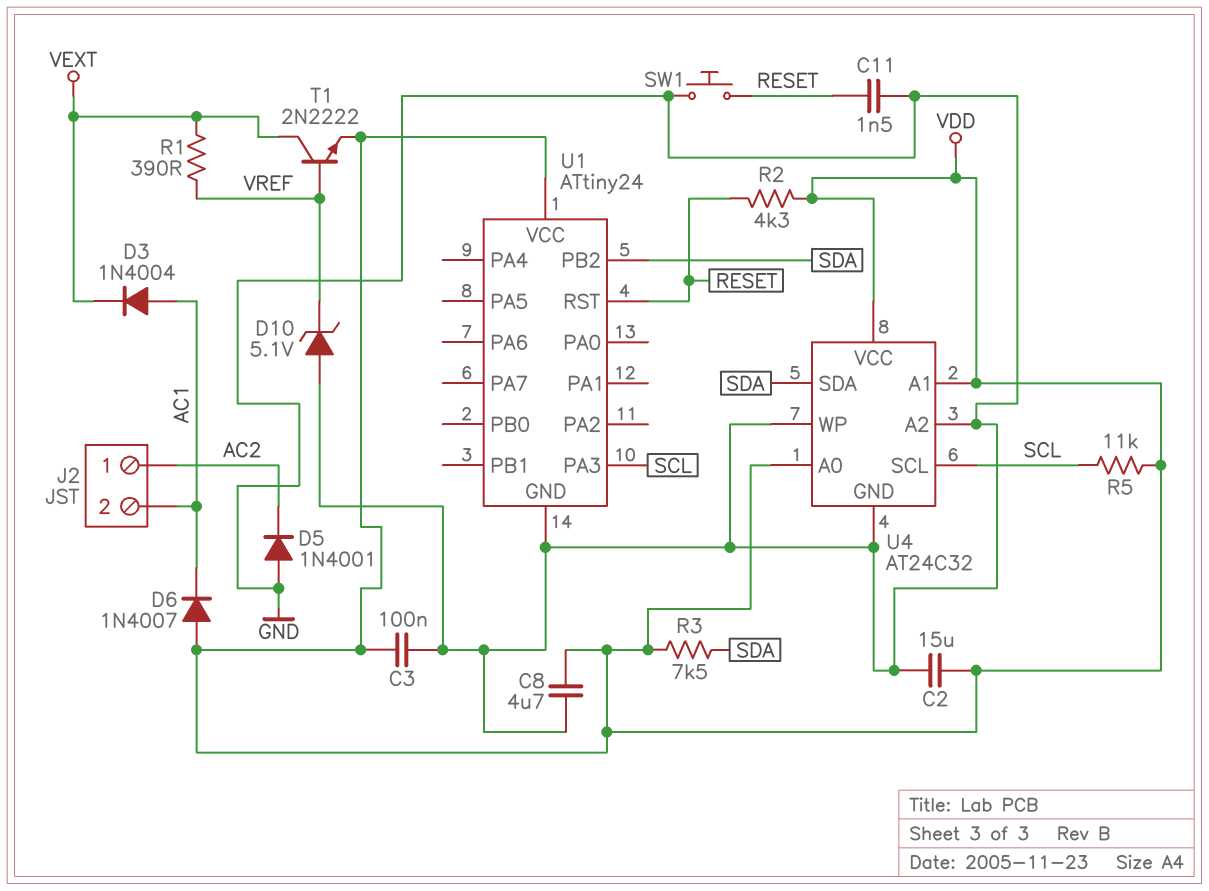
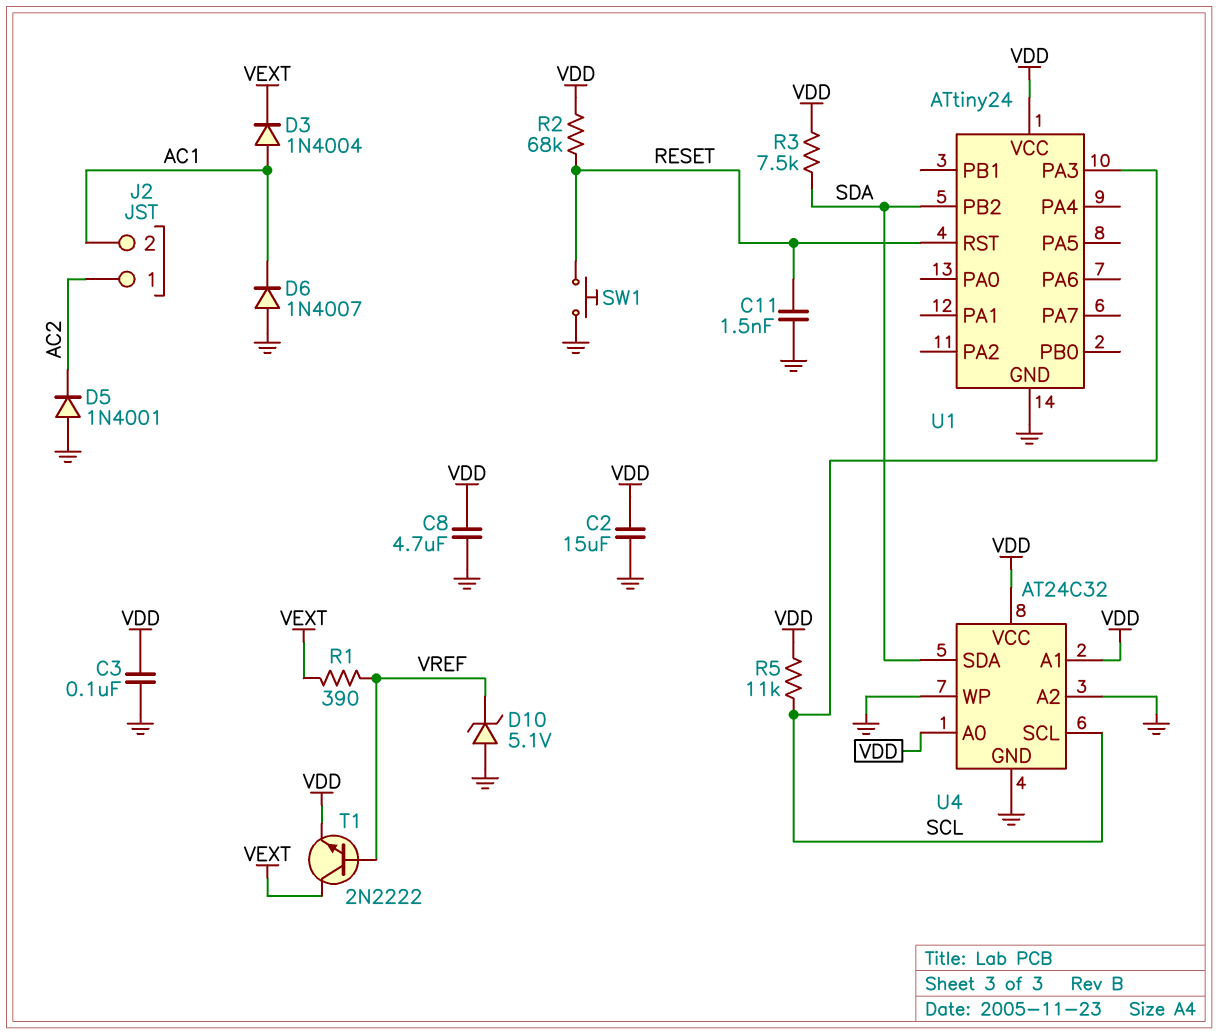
D6: diode 1N4007 (A VDD, K AC1) -> diode 1N4007 (A GND, K AC1)
R2: 4.3k (RESET, VDD) -> 68k (RESET, VDD)

